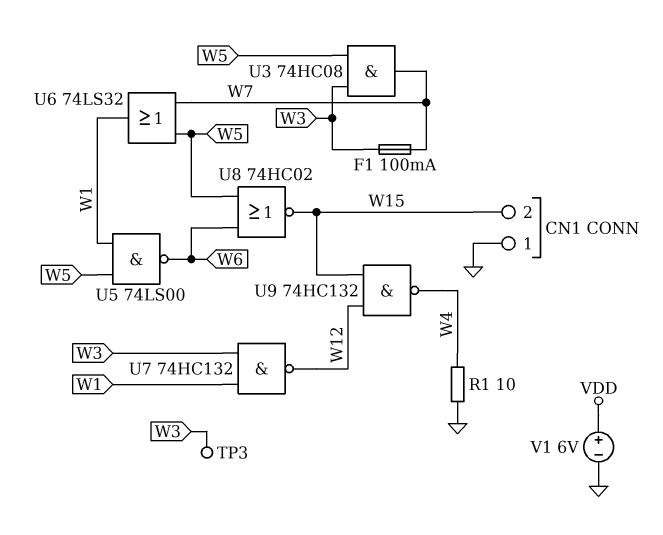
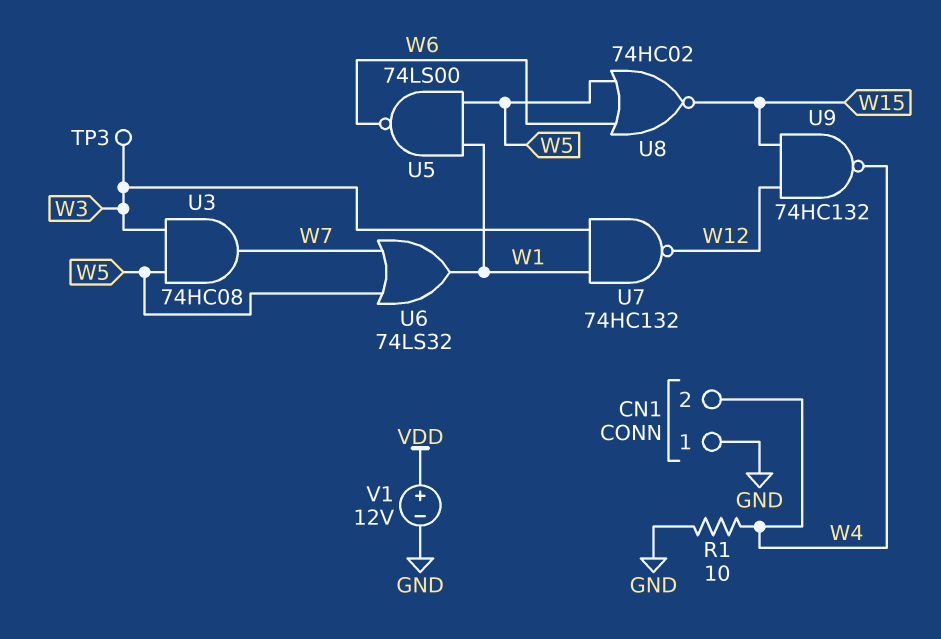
CN1 pin 2: W15 -> W4
F1: 100mA (W3, W7) -> none
V1: 6V (plus VDD, minus GND) -> 12V (plus VDD, minus GND)

